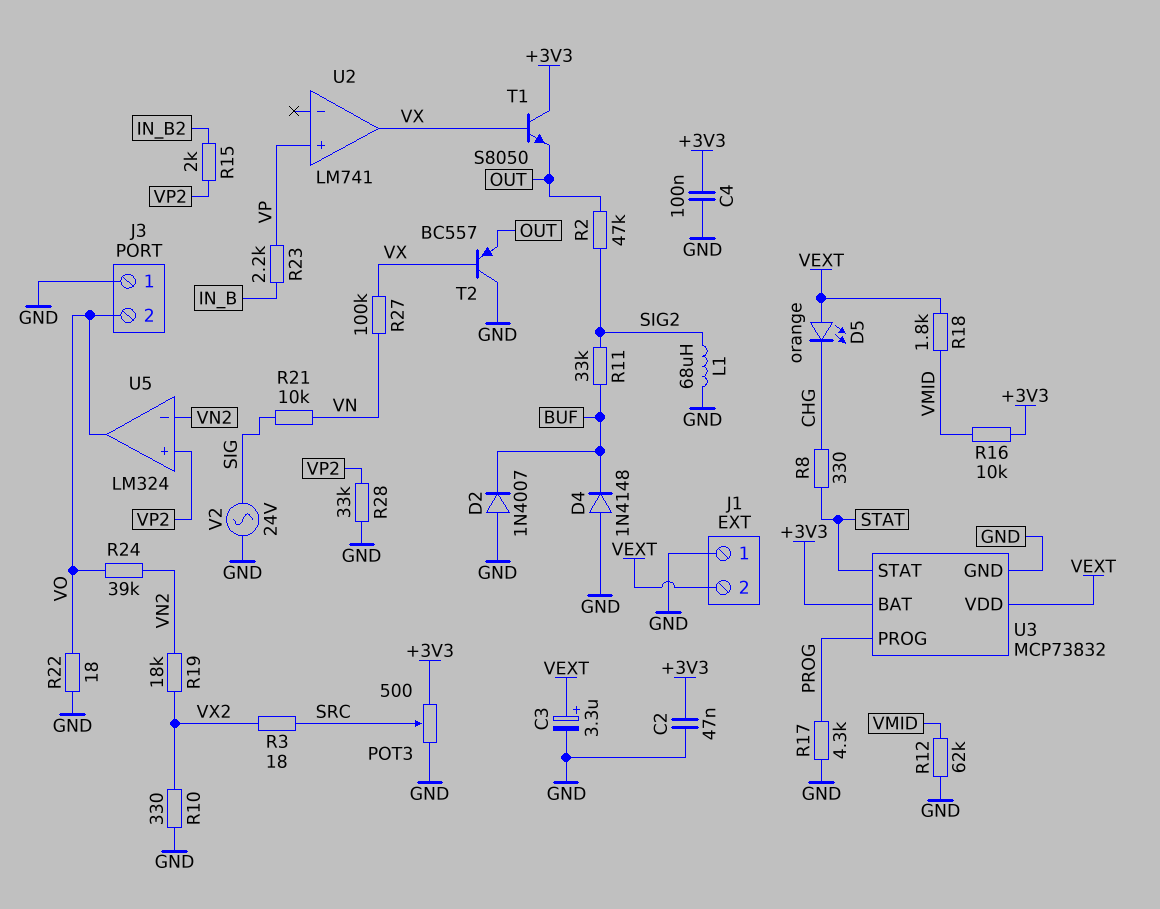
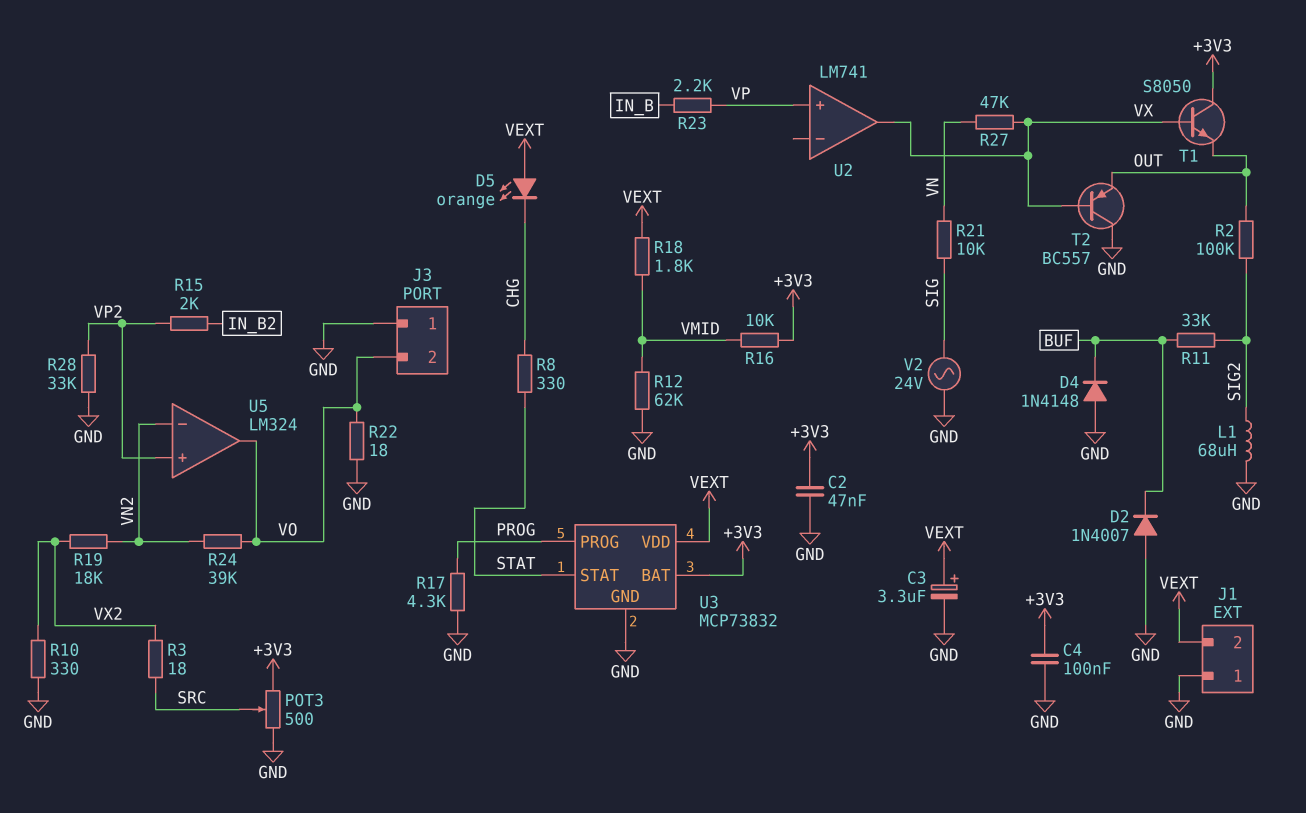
R2: 47k (OUT, SIG2) -> 100k (OUT, SIG2)
R27: 100k (VN, VX) -> 47k (VN, VX)

